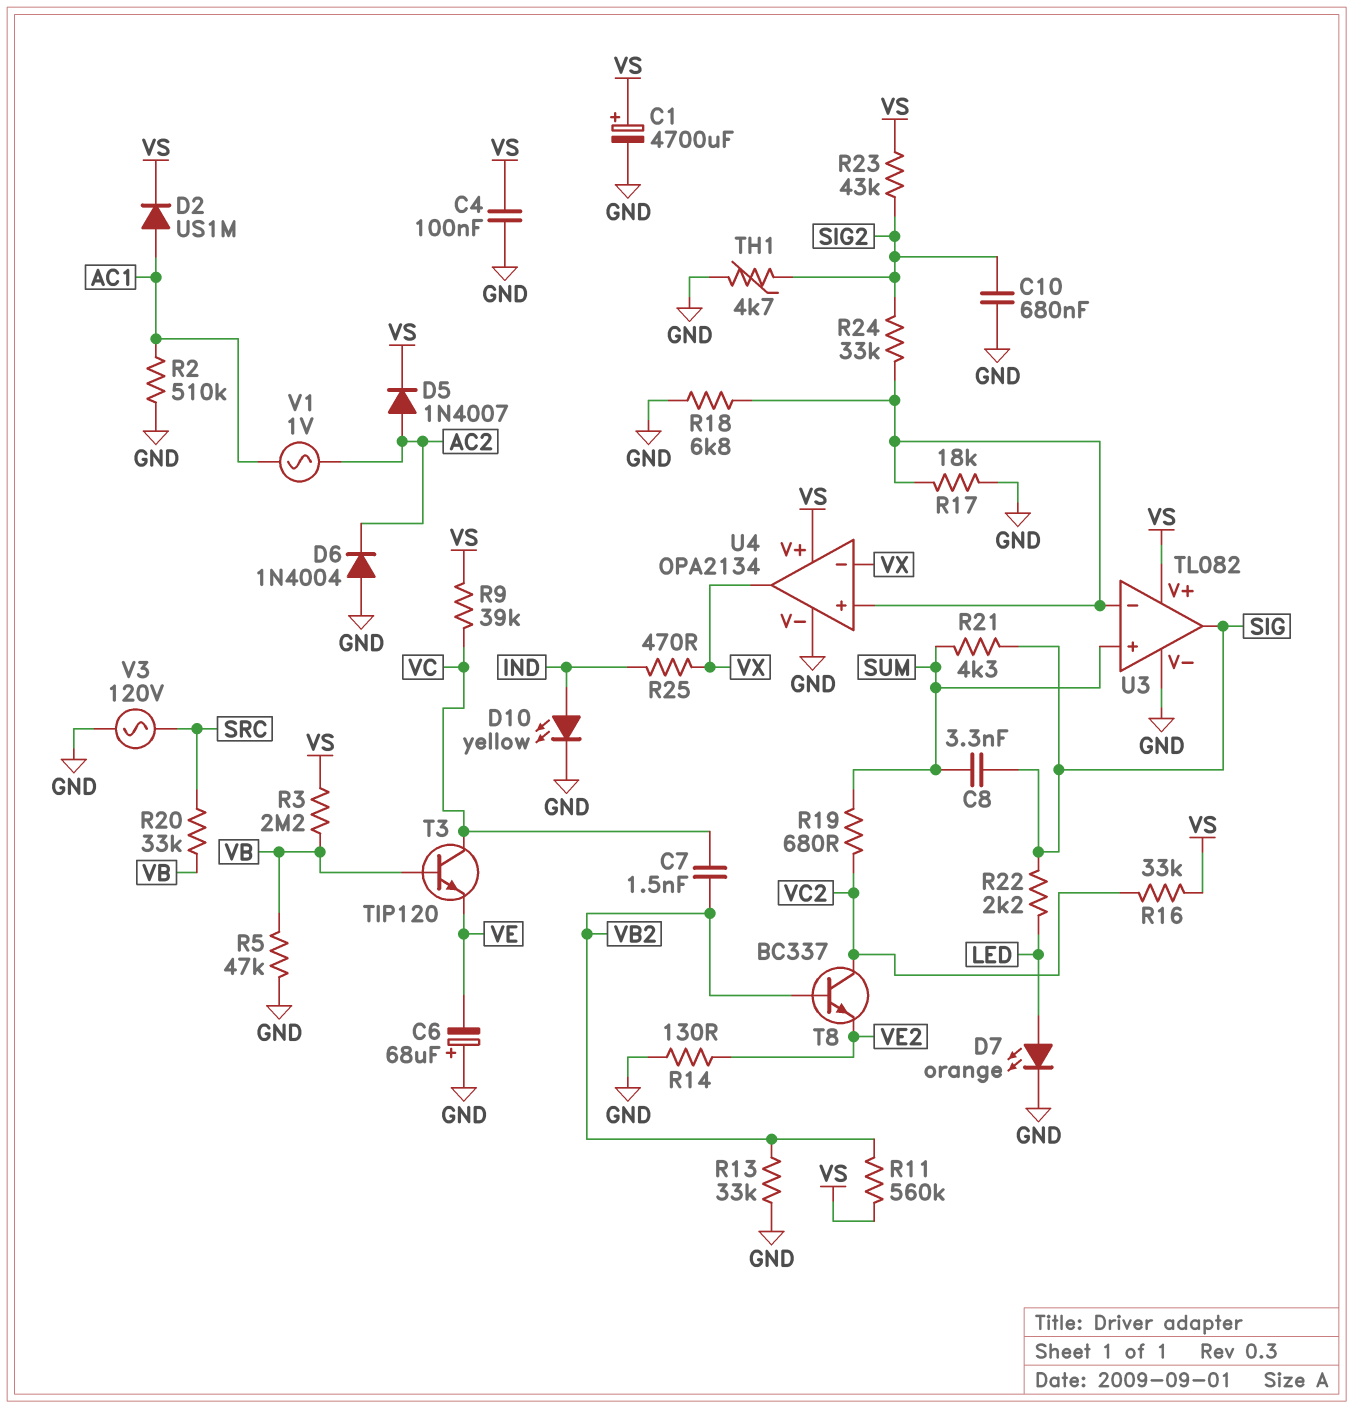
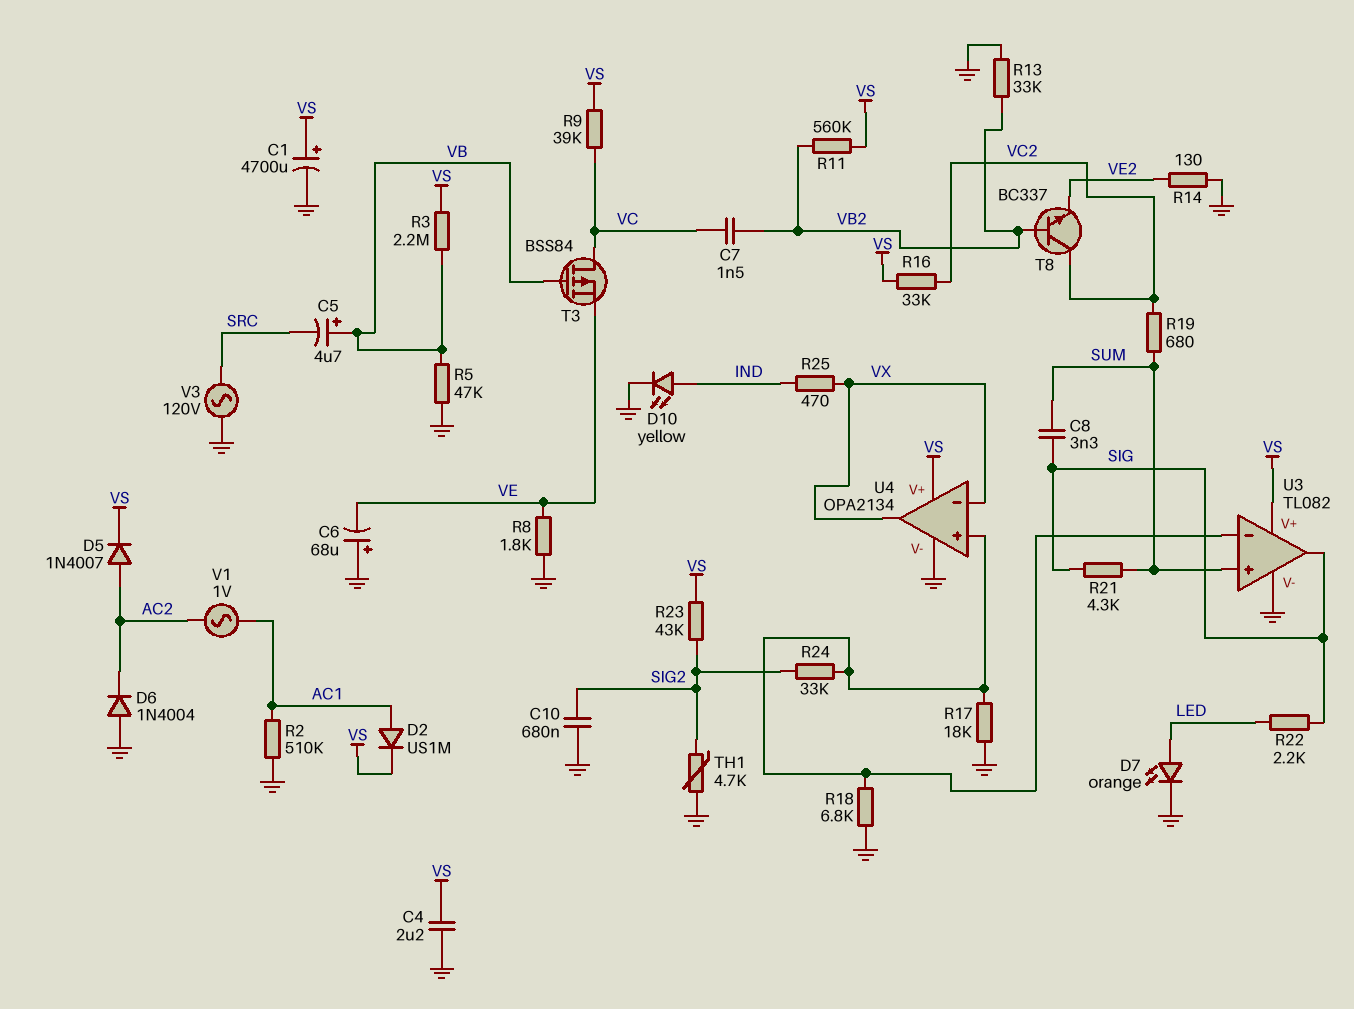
C4: 100nF (GND, VS) -> 2.2uF (GND, VS)
C5: none -> 4.7uF (plus VB, minus SRC)
R8: none -> 1.8k (GND, VE)
R20: 33k (SRC, VB) -> none
T3: NPN TIP120 (B VB, C VC, E VE) -> PMOS BSS84 (G VB, D VC, S VE)

